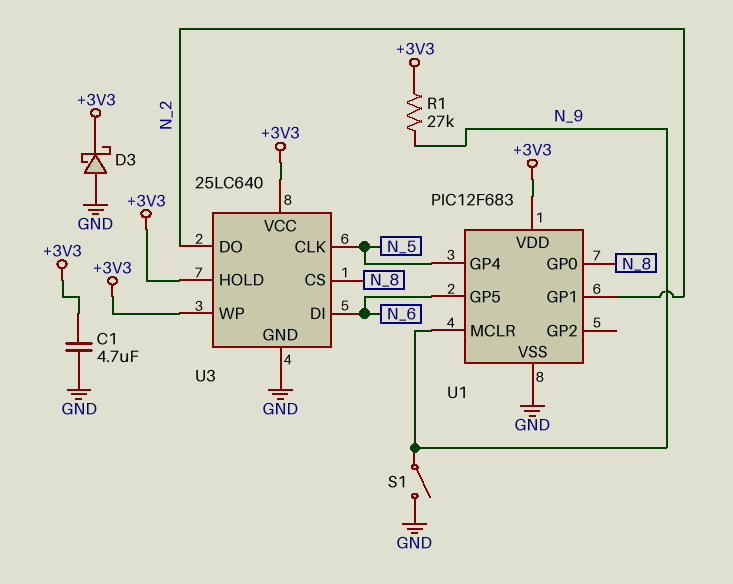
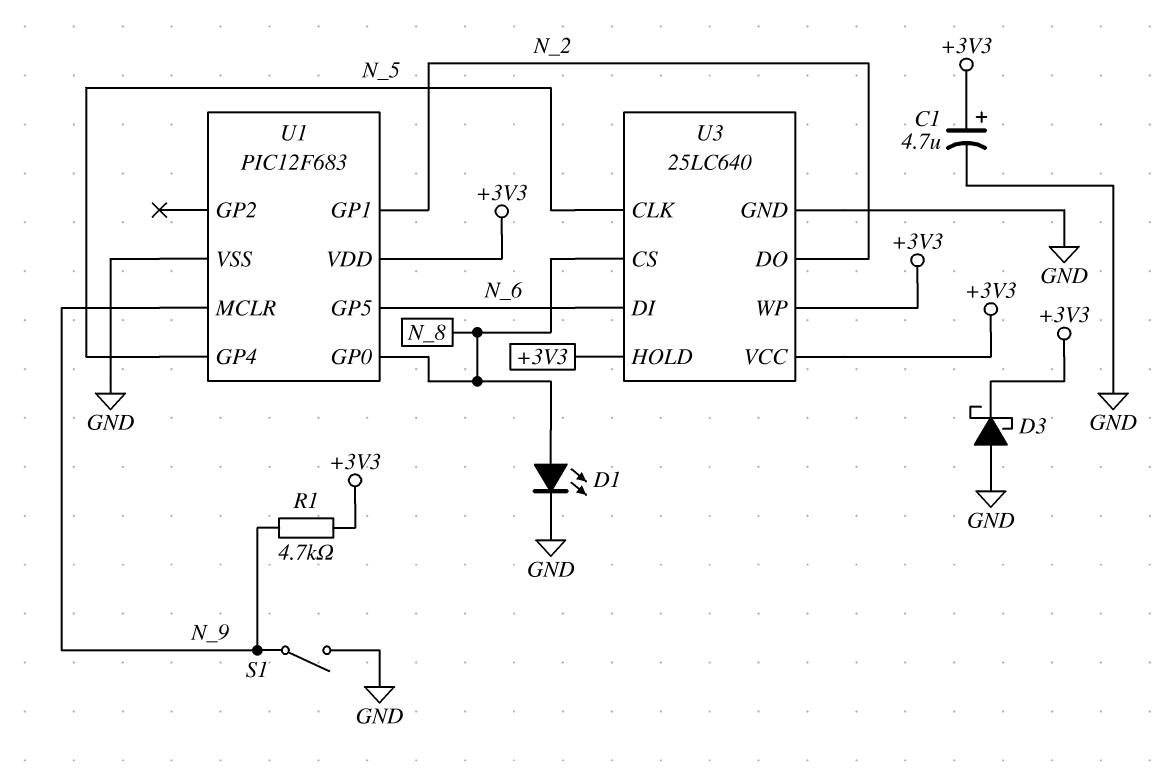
C1: 4.7uF (+3V3, GND) -> 4.7uF (plus +3V3, minus GND)
D1: none -> LED (A N_8, K GND)
R1: 27k (+3V3, N_9) -> 4.7k (+3V3, N_9)

